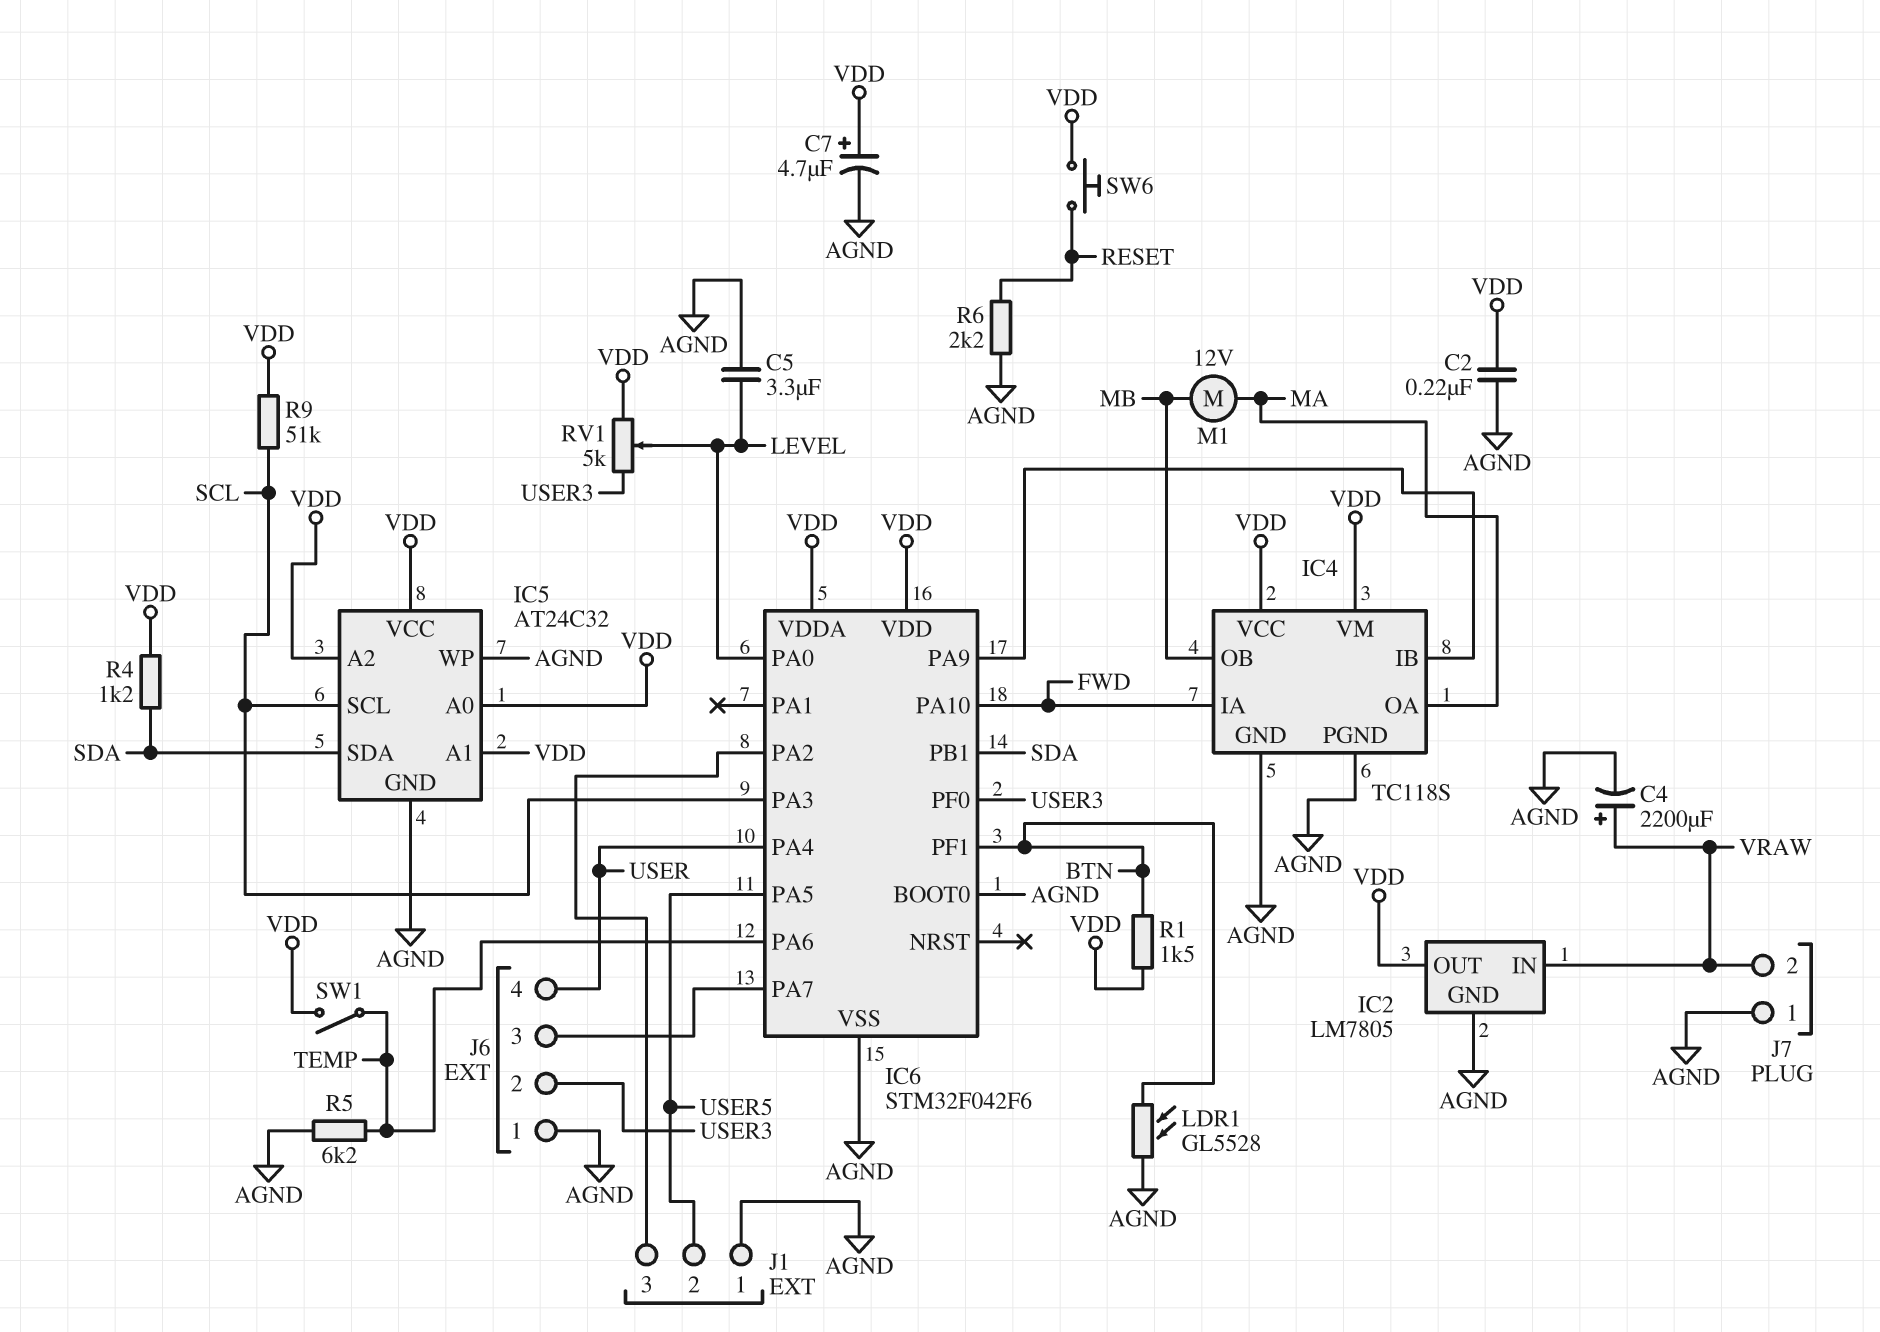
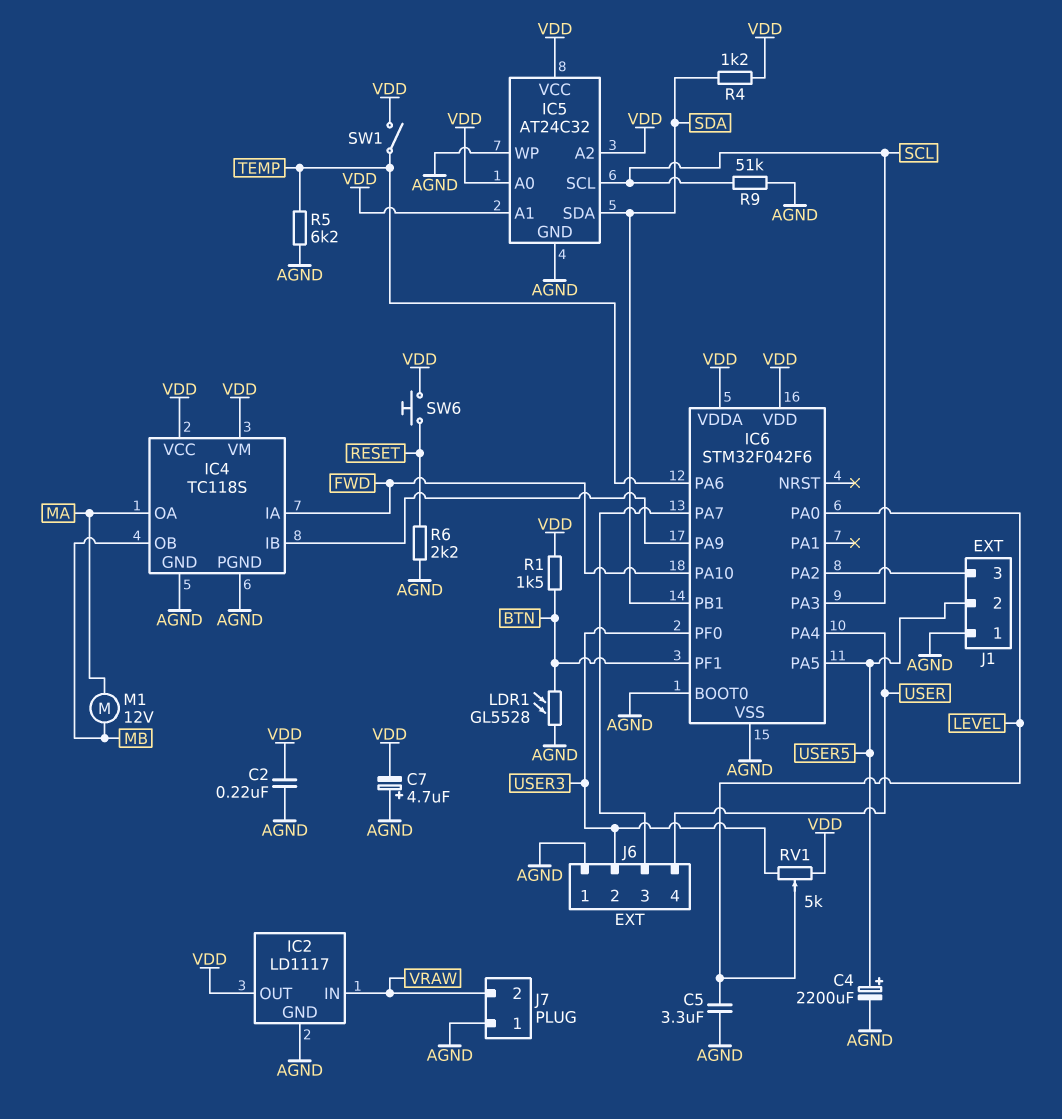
C4: 2200uF (plus VRAW, minus AGND) -> 2200uF (plus USER5, minus AGND)
C7: 4.7uF (plus VDD, minus AGND) -> 4.7uF (plus AGND, minus VDD)
IC2: LM7805 -> LD1117
R9: 51k (SCL, VDD) -> 51k (AGND, SCL)

